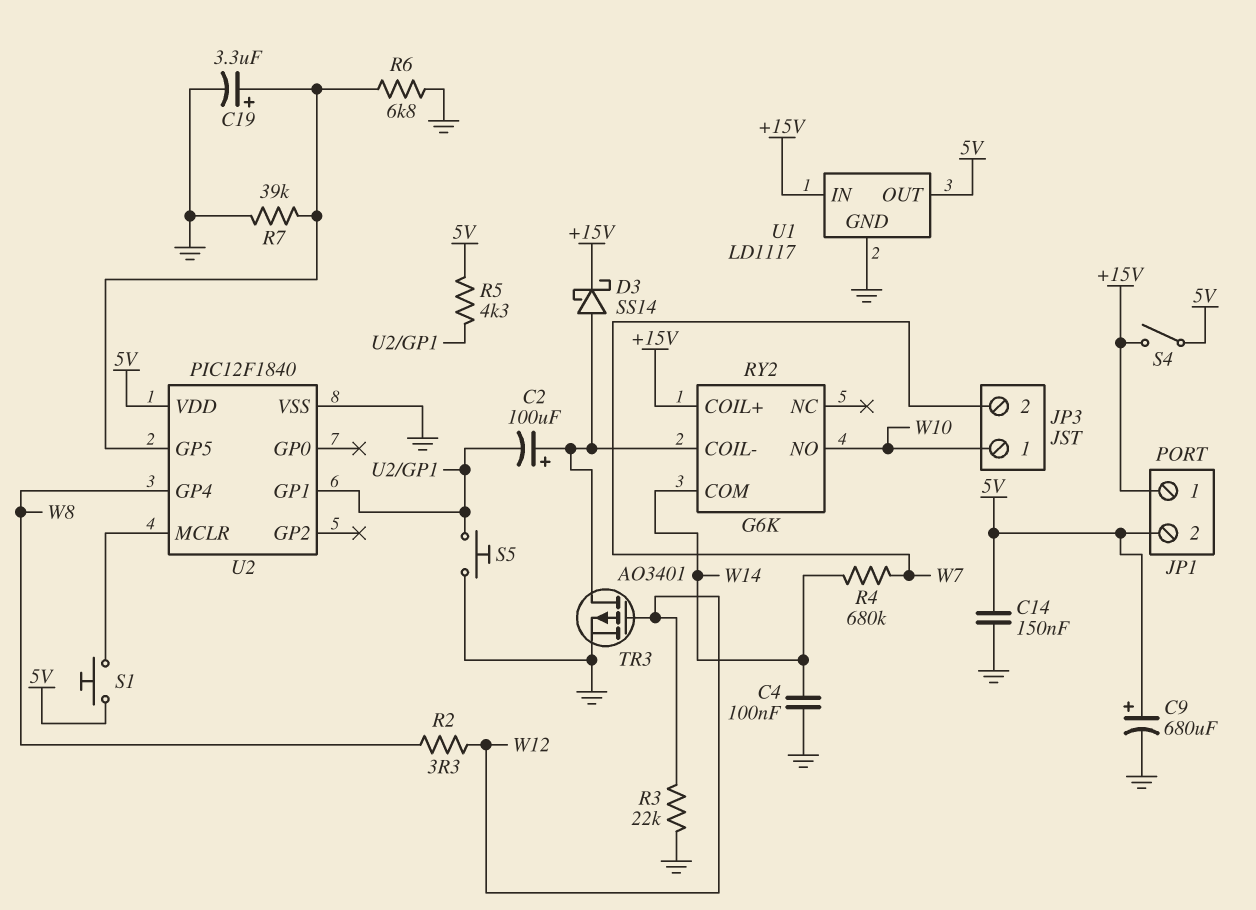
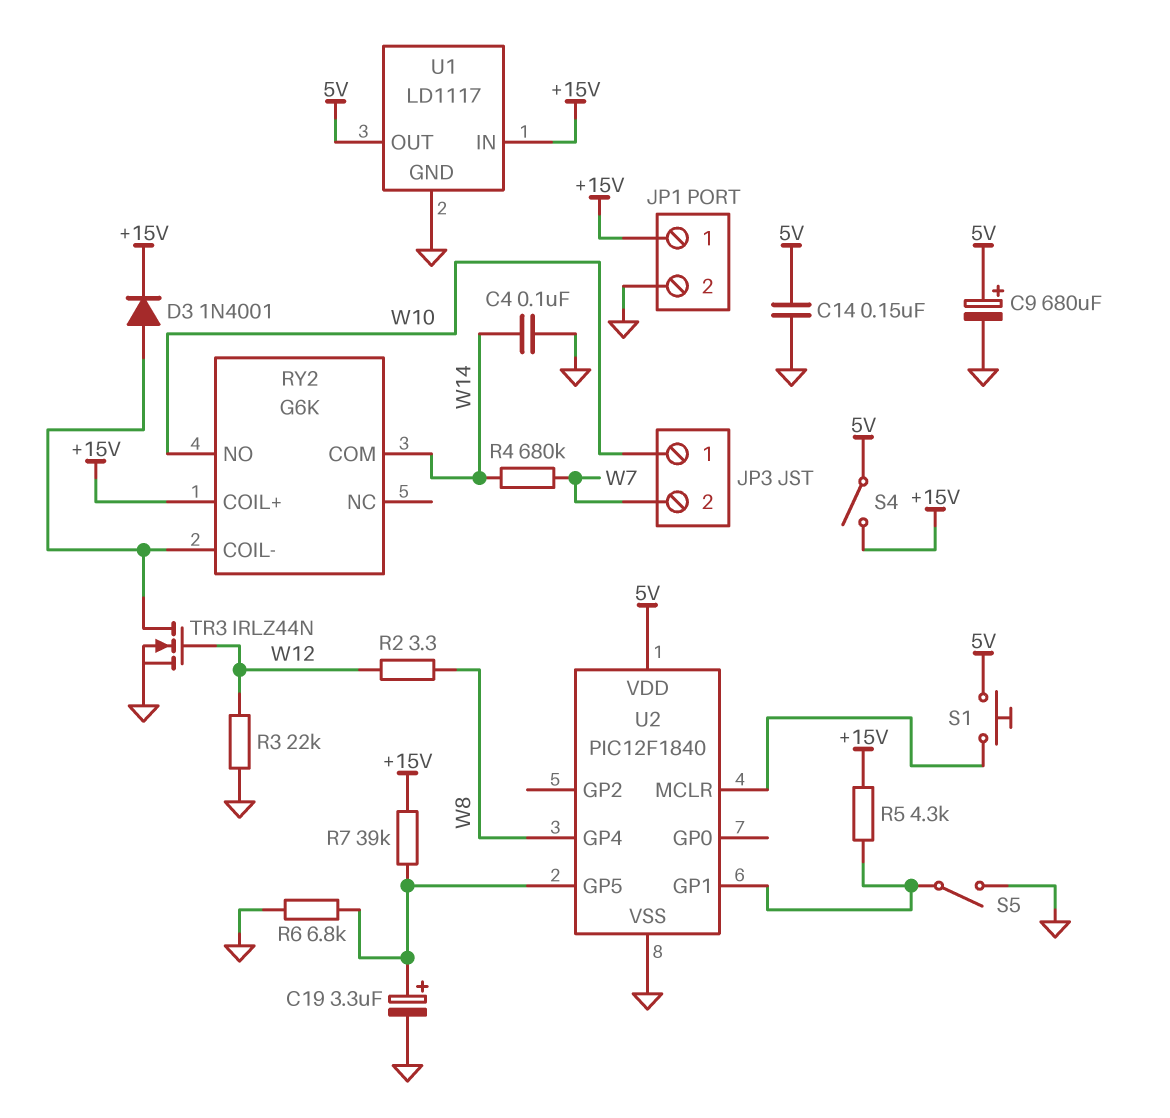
C2: 100uF (plus RY2/COIL-, minus U2/GP1) -> none
D3: schottky SS14 (A RY2/COIL-, K +15V) -> diode 1N4001 (A RY2/COIL-, K +15V)
JP1 pin 2: 5V -> GND
R5: 4.3k (5V, U2/GP1) -> 4.3k (+15V, U2/GP1)
R7: 39k (GND, U2/GP5) -> 39k (+15V, U2/GP5)
S5: button (GND, U2/GP1) -> switch (GND, U2/GP1)
TR3: PMOS AO3401 (G W12, D RY2/COIL-, S GND) -> NMOS IRLZ44N (G W12, D RY2/COIL-, S GND)

